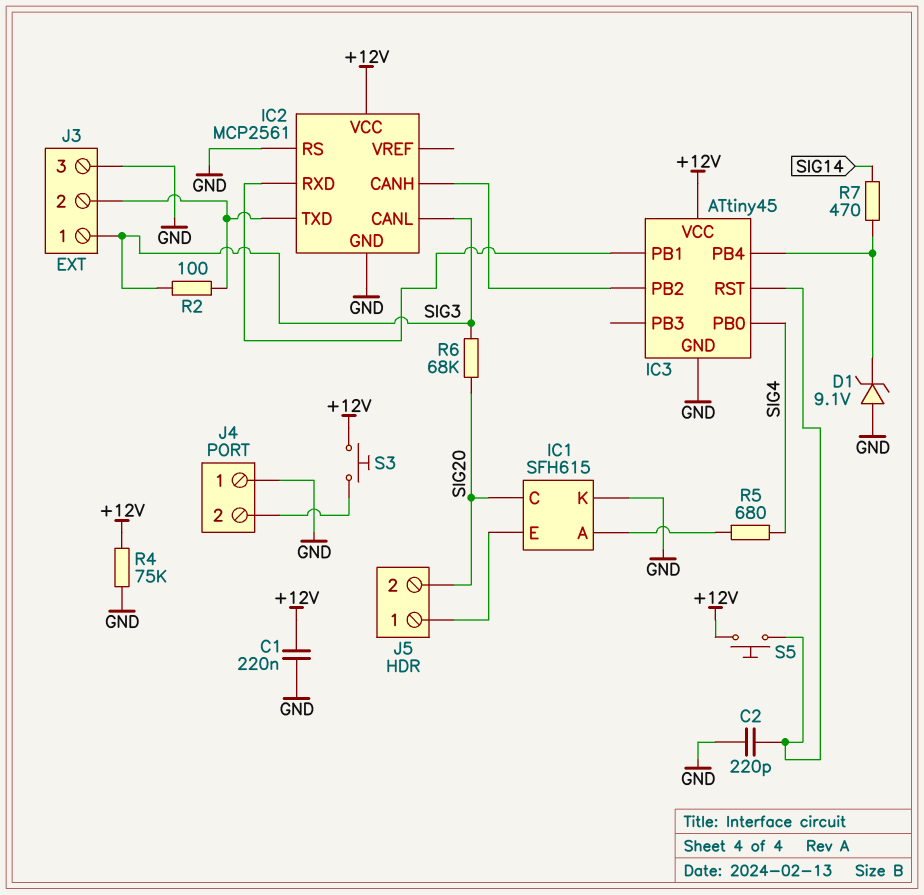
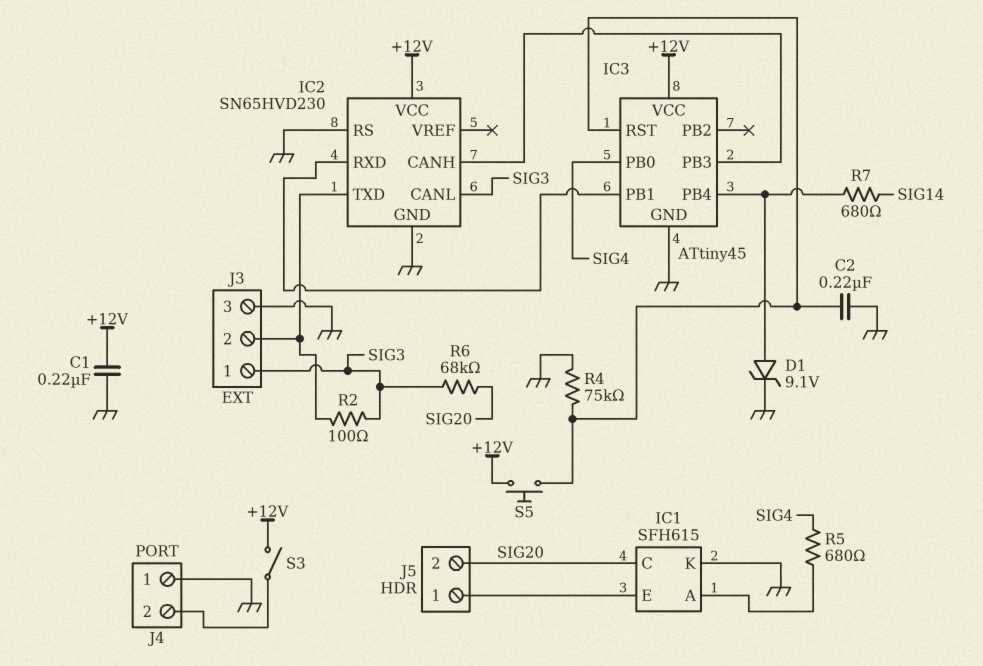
C2: 220pF (GND, IC3/RST) -> 220nF (GND, IC3/RST)
D1: zener 9.1V (A GND, K IC3/PB4) -> zener 9.1V (A IC3/PB4, K GND)
IC2: MCP2561 -> SN65HVD230
IC3 pin PB2: IC2/CANH -> none
IC3 pin PB3: none -> IC2/CANH
R4: 75k (+12V, GND) -> 75k (GND, IC3/RST)
R7: 470 (IC3/PB4, SIG14) -> 680 (IC3/PB4, SIG14)
S3: button (+12V, J4/2) -> switch (+12V, J4/2)

